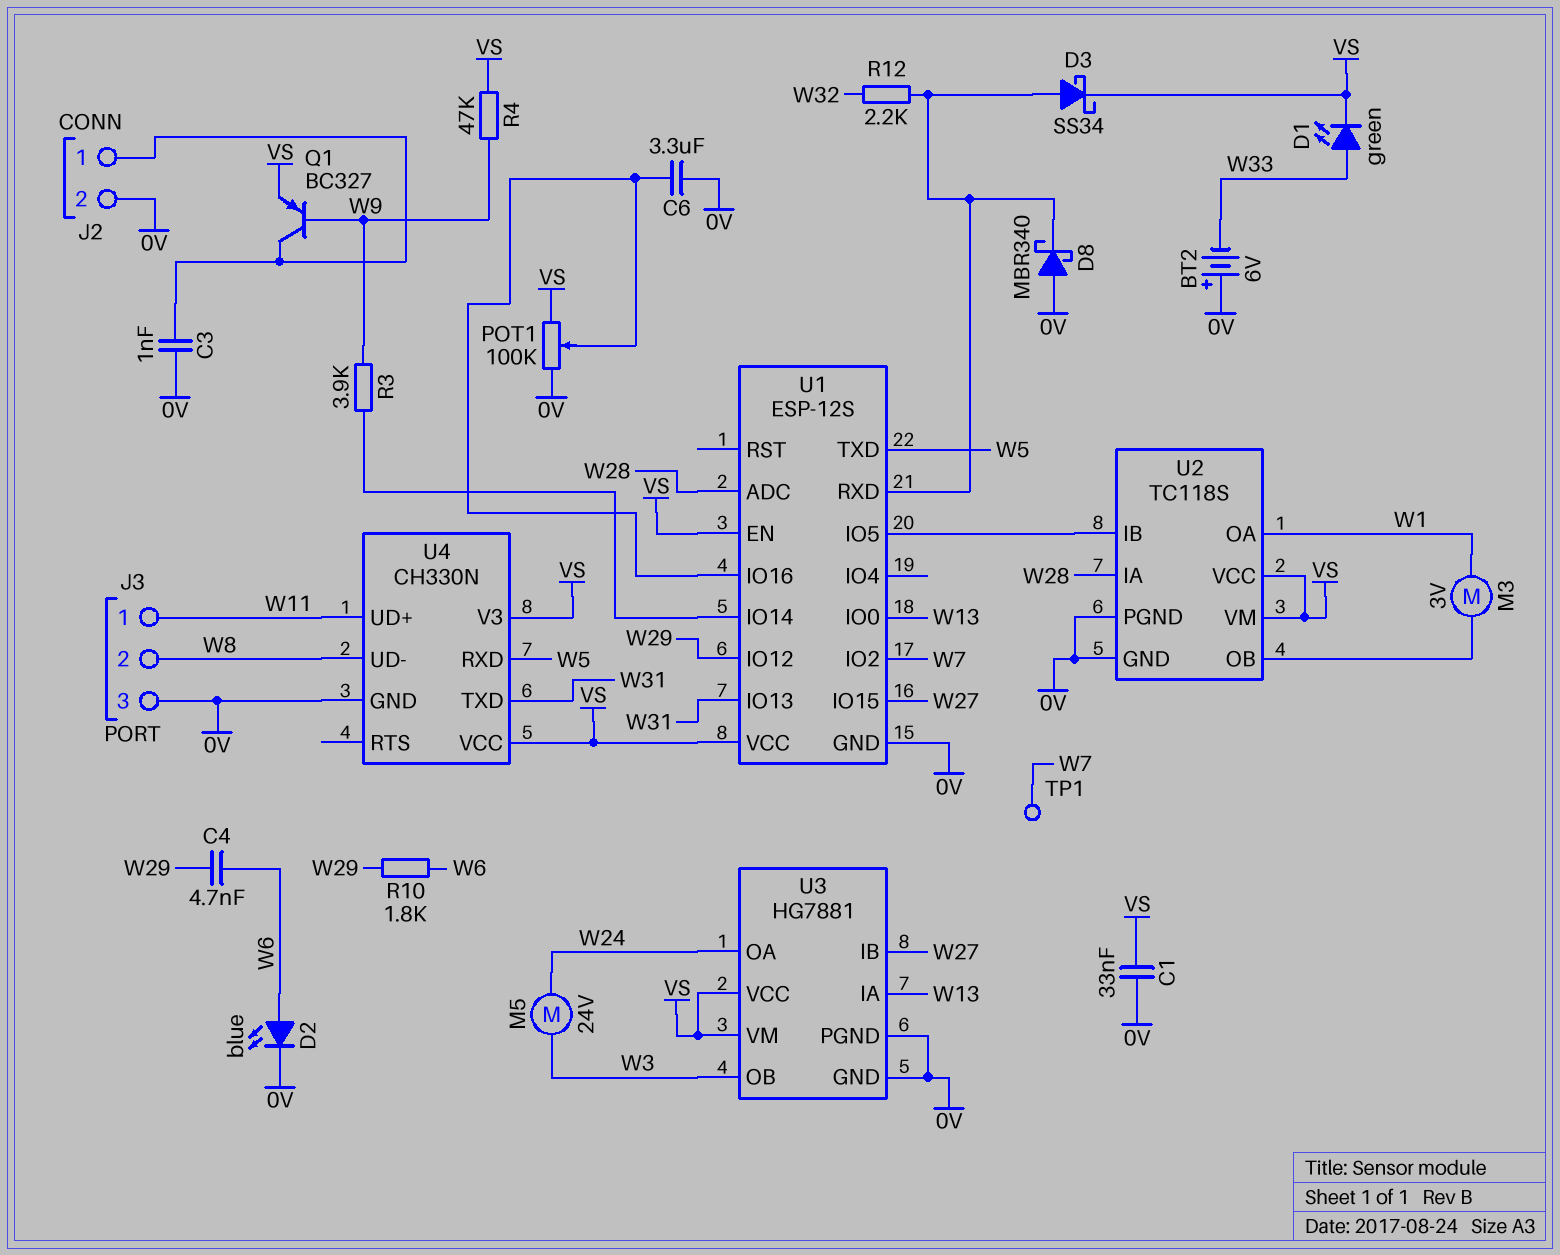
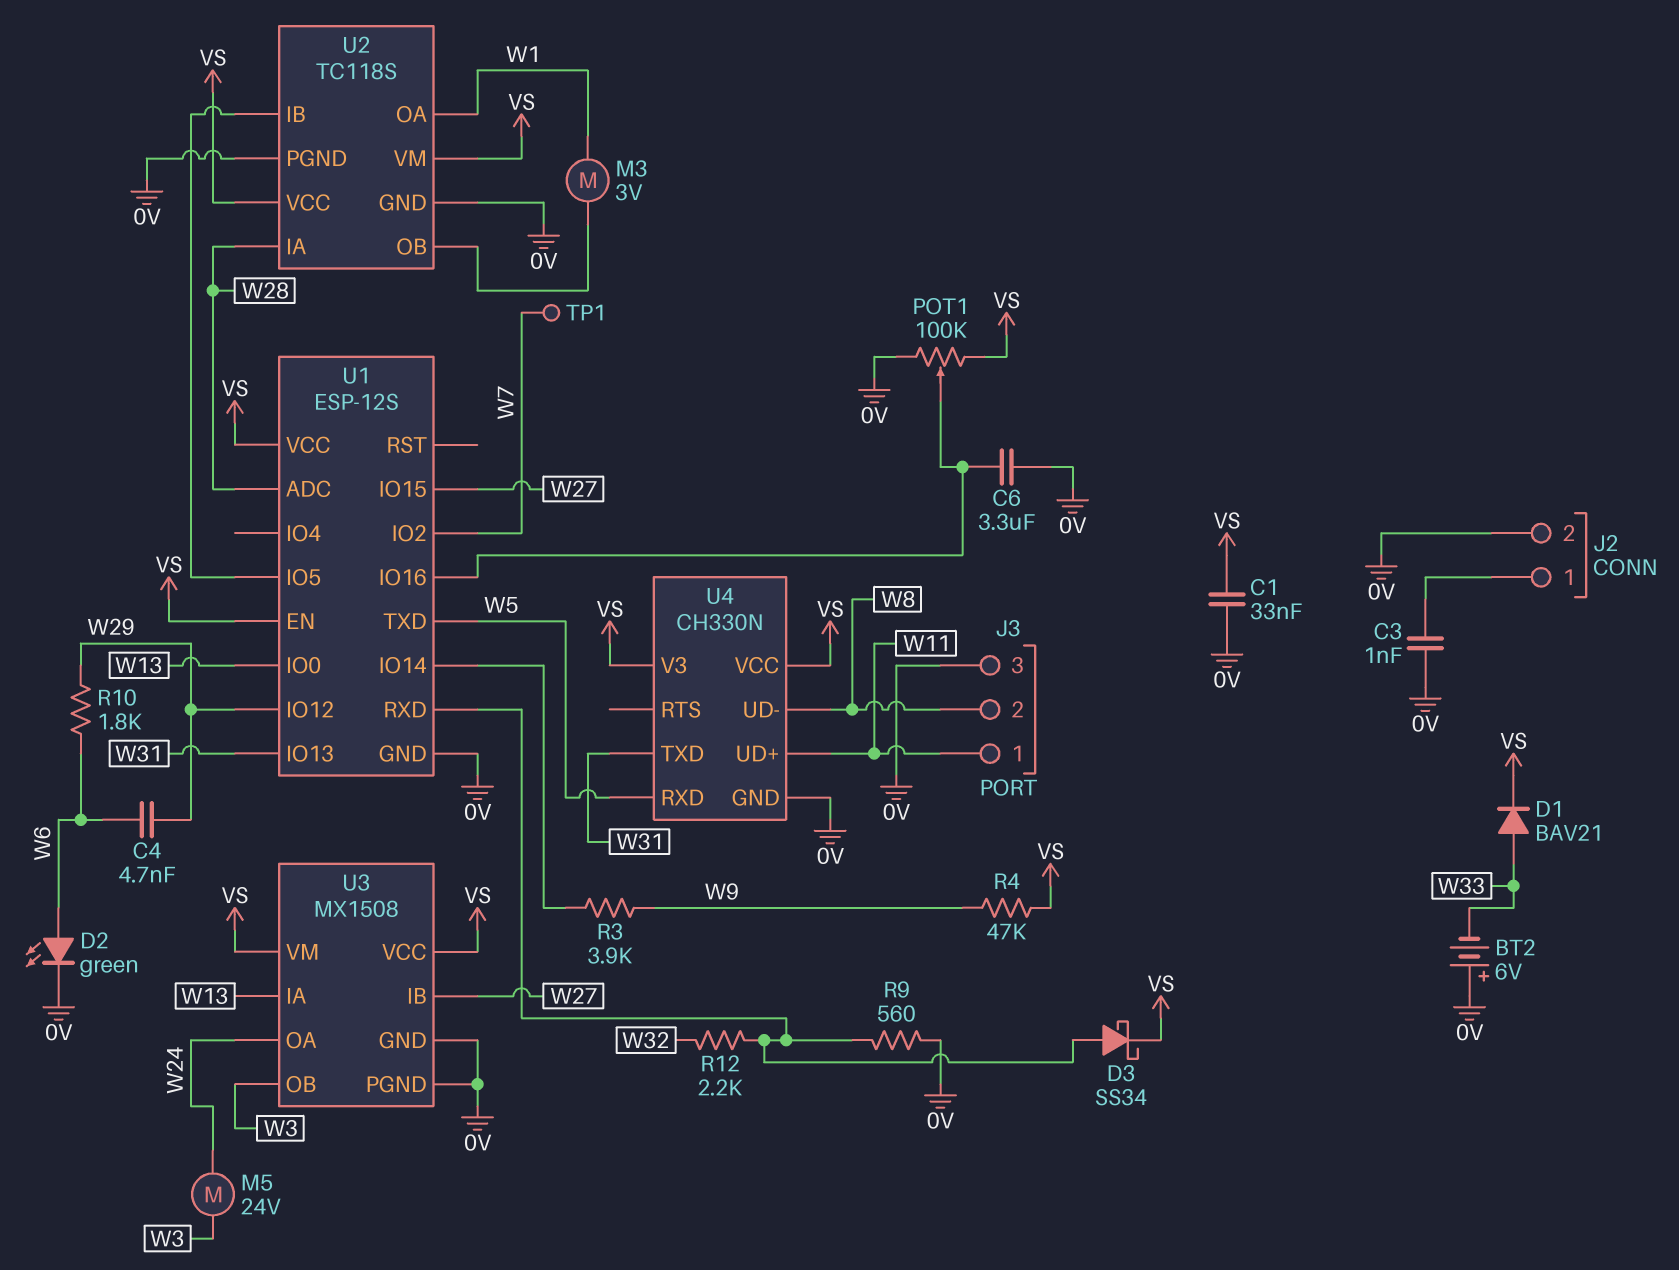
D1: LED green (A W33, K VS) -> diode BAV21 (A W33, K VS)
D2: LED blue (A W6, K 0V) -> LED green (A W6, K 0V)
D8: schottky MBR340 (A 0V, K U1/RXD) -> none
Q1: PNP BC327 (B W9, C J2/1, E VS) -> none
R9: none -> 560 (0V, U1/RXD)
U3: HG7881 -> MX1508

